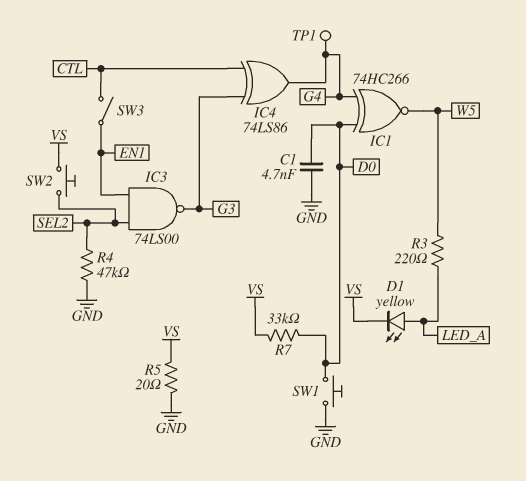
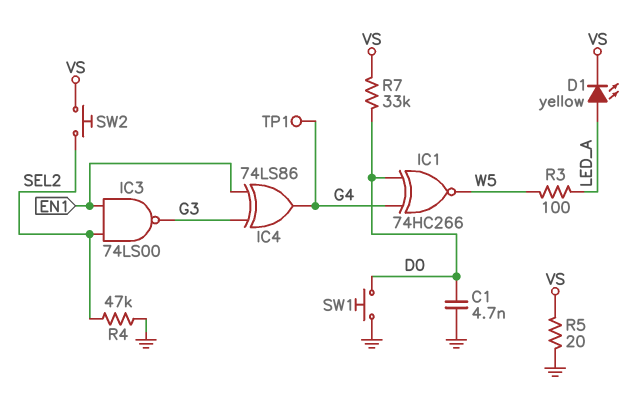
IC4: XOR 74LS86 (in CTL, in G3, out G4) -> XOR 74LS86 (in EN1, in G3, out G4)
R3: 220 (LED_A, W5) -> 100 (LED_A, W5)
SW3: switch (CTL, EN1) -> none

